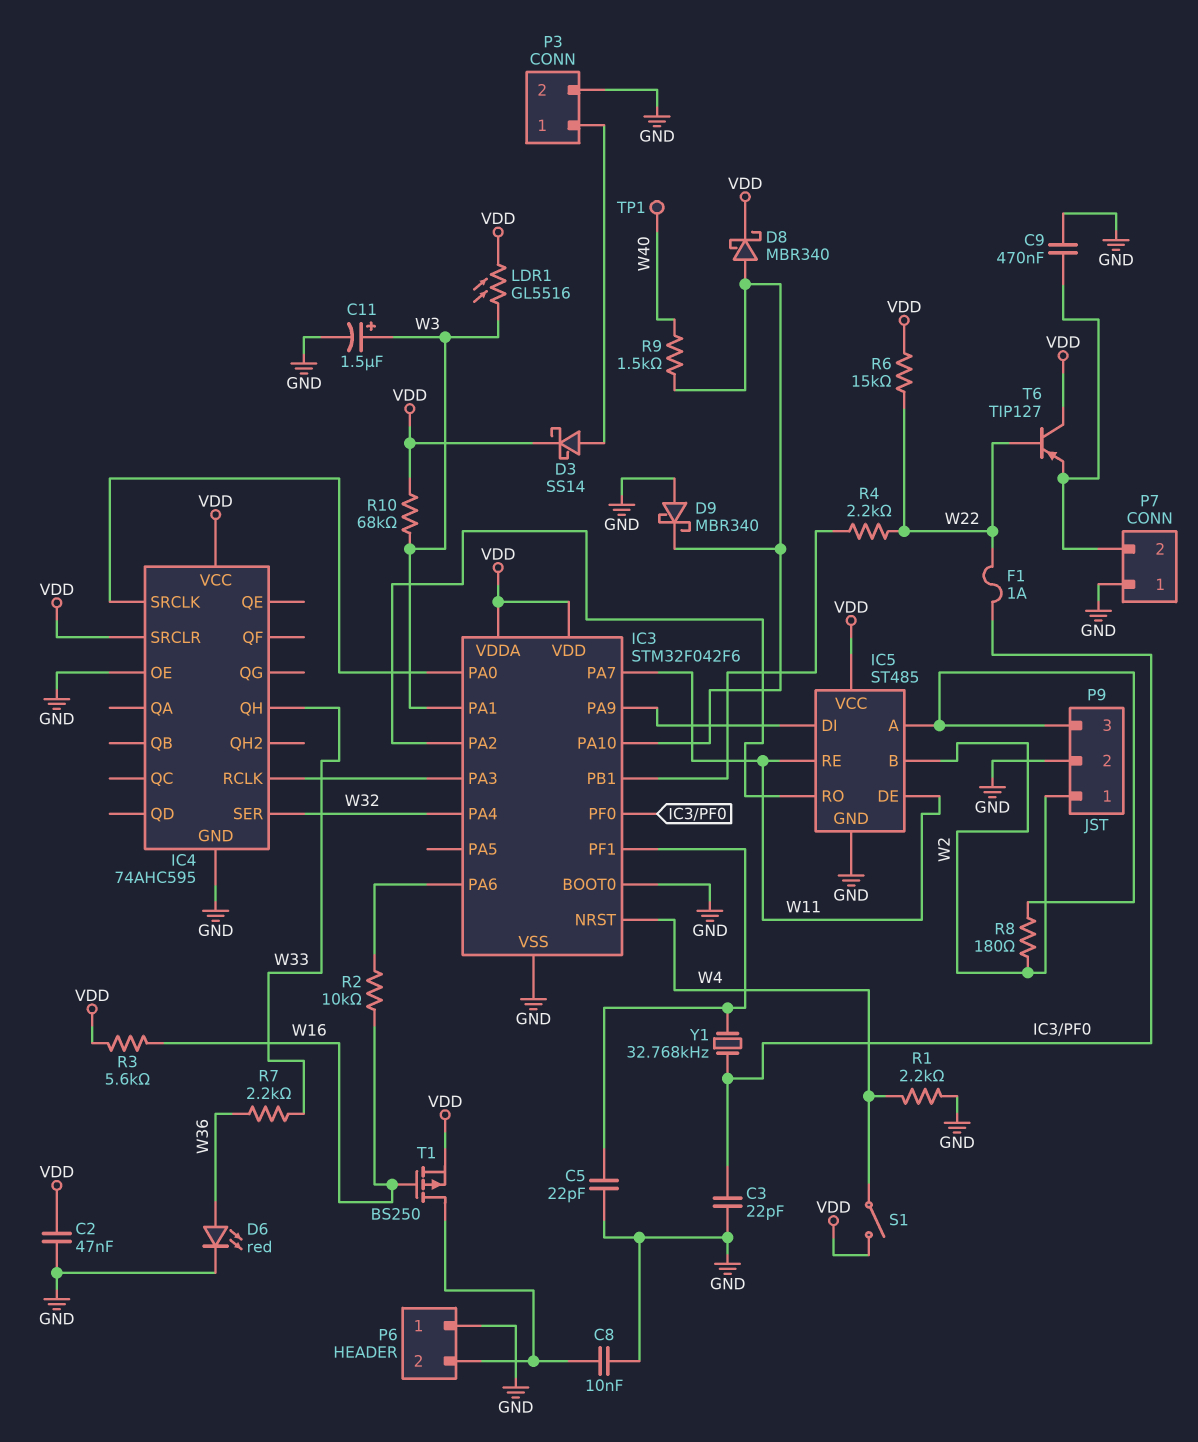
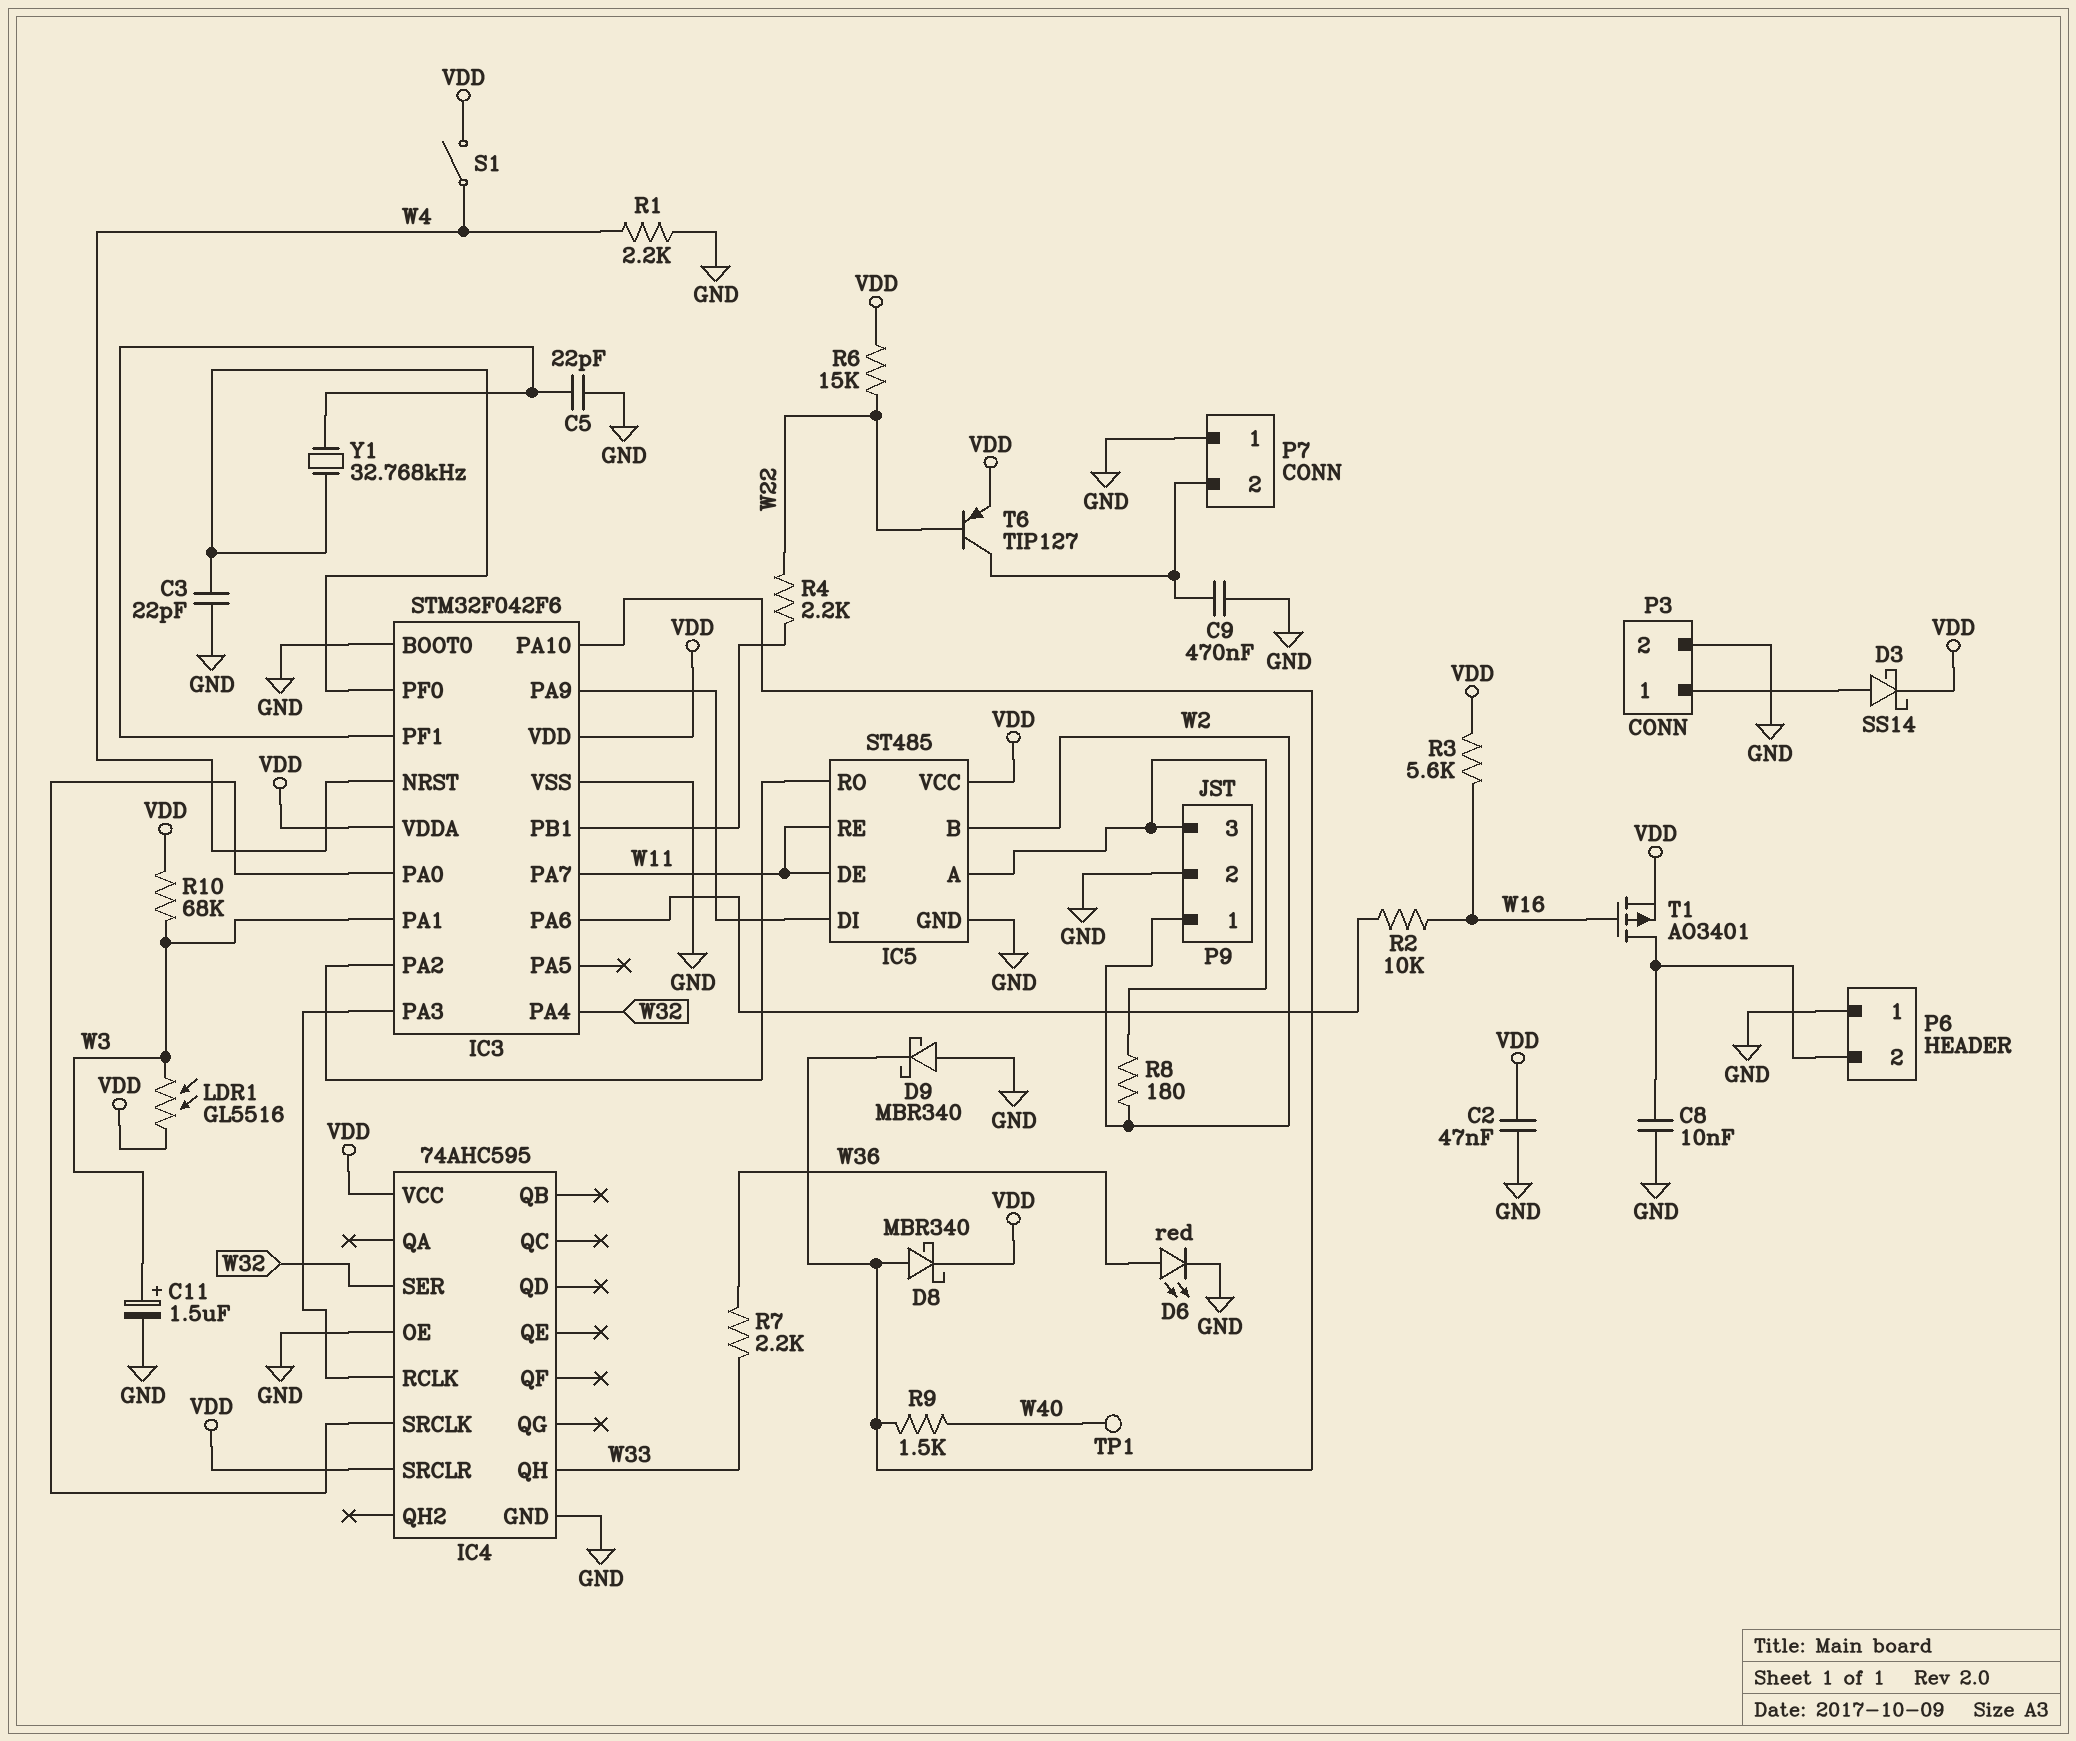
F1: 1A (IC3/PF0, W22) -> none
T1: PMOS BS250 (G W16, D P6/2, S VDD) -> PMOS AO3401 (G W16, D P6/2, S VDD)
T6: PNP TIP127 (B W22, C VDD, E P7/2) -> PNP TIP127 (B W22, C P7/2, E VDD)

